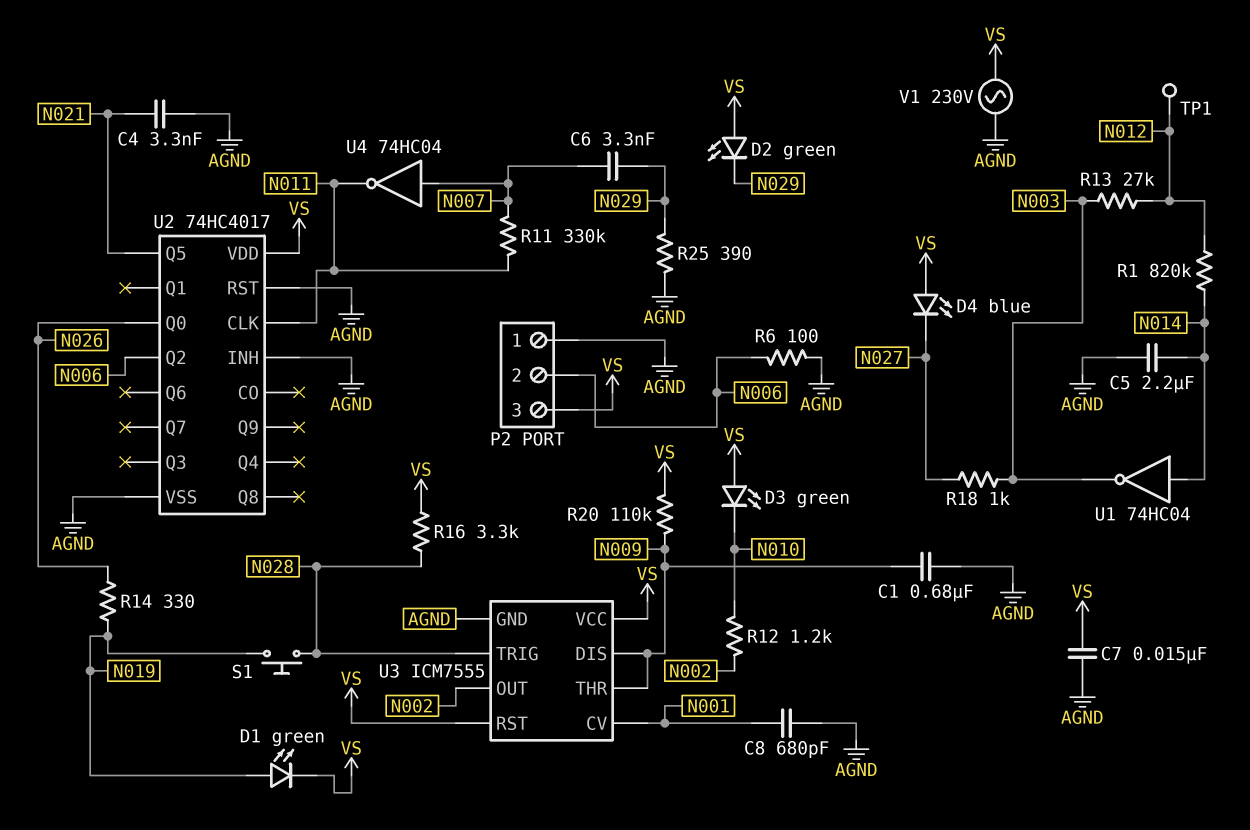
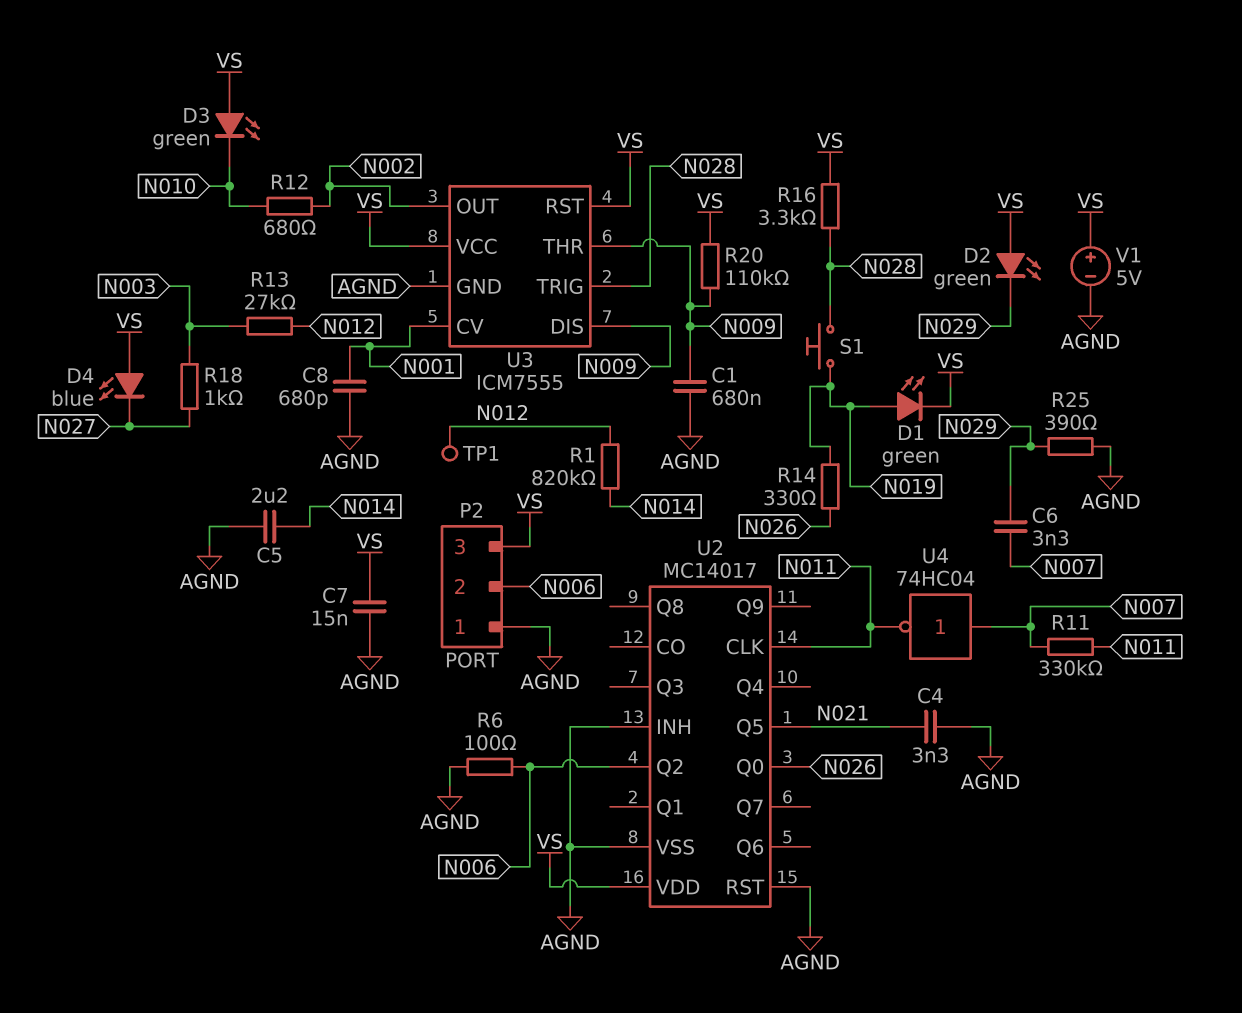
R12: 1.2k (N002, N010) -> 680 (N002, N010)
U1: NOT 74HC04 (in N014, out N003) -> none
U2: 74HC4017 -> MC14017
V1: AC 230V (AGND, VS) -> 5V (plus VS, minus AGND)

